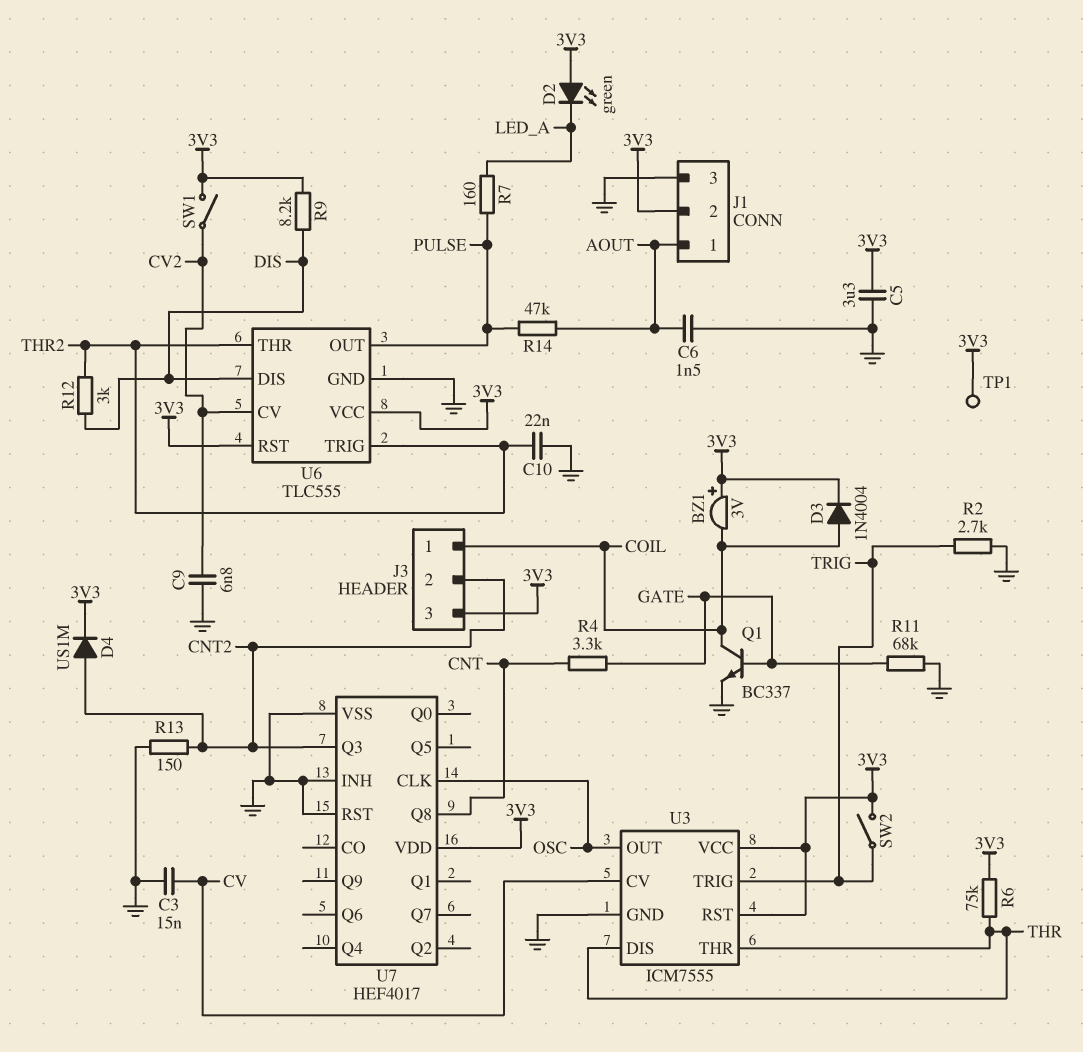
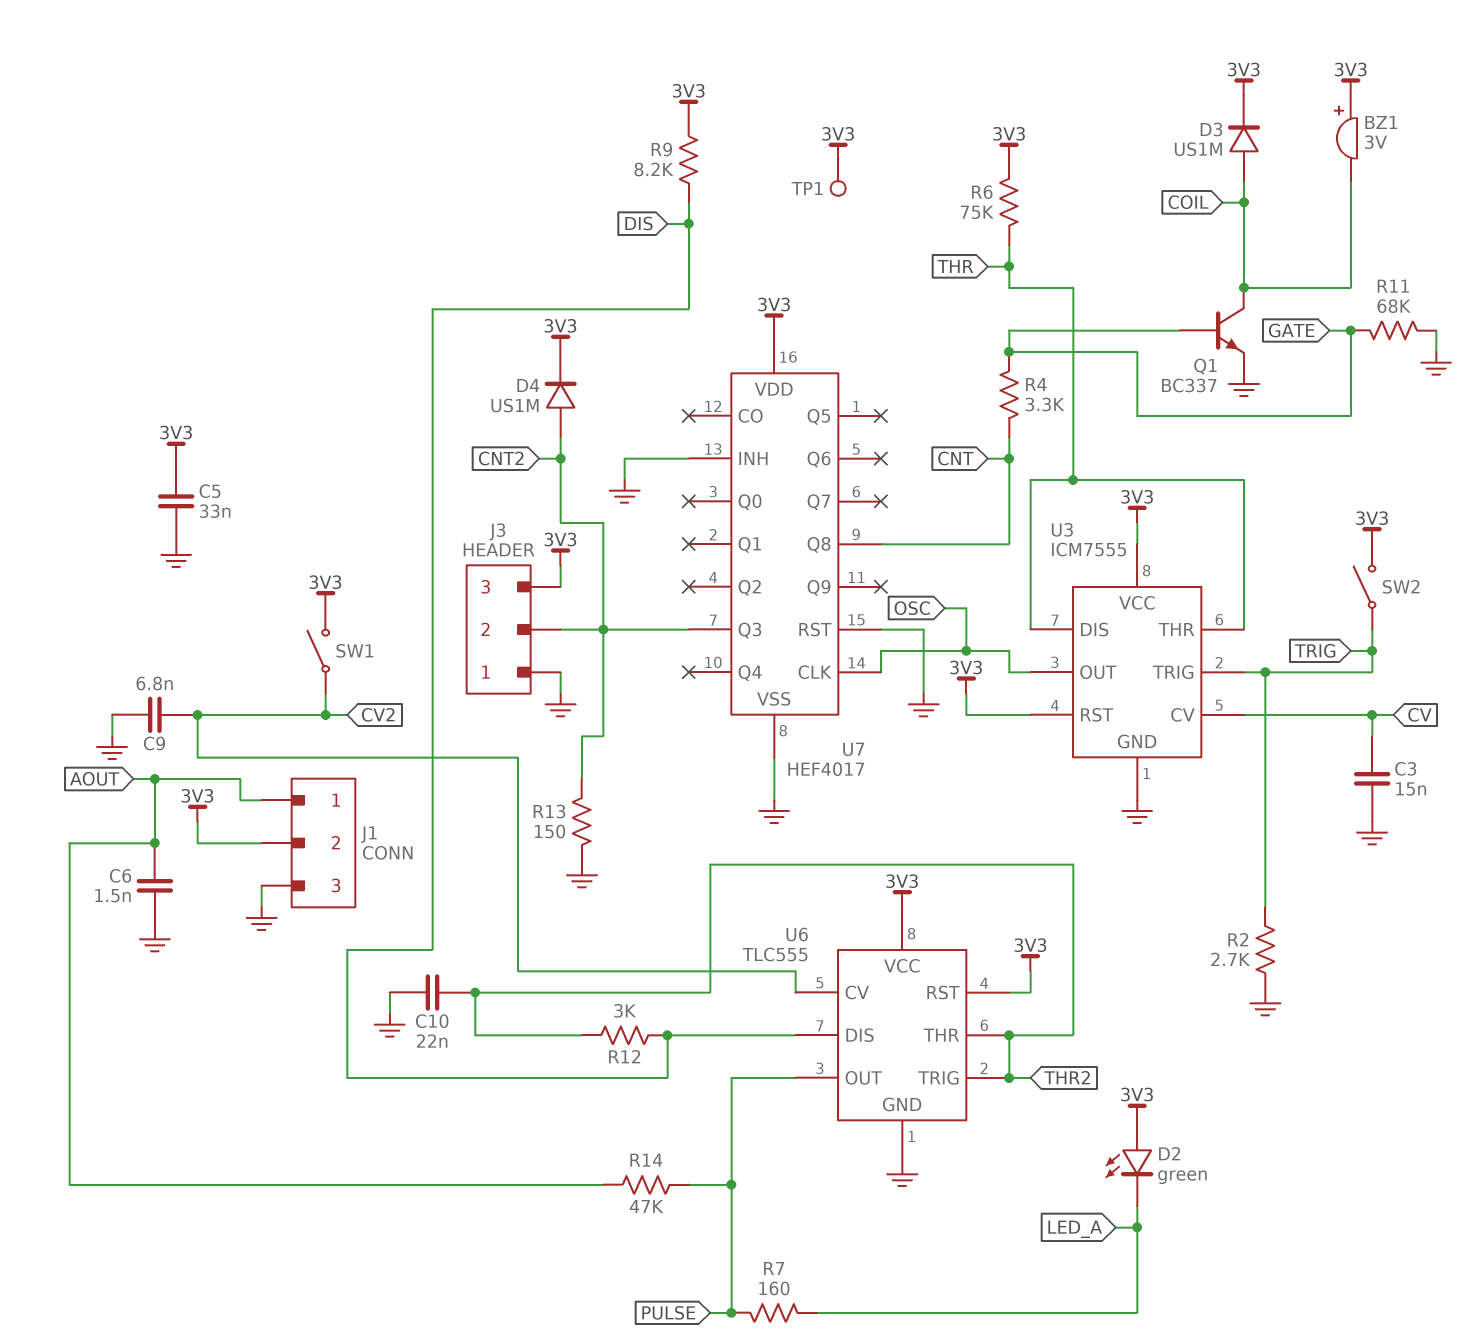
C5: 3.3uF (3V3, GND) -> 33nF (3V3, GND)
D3: diode 1N4004 (A COIL, K 3V3) -> diode US1M (A COIL, K 3V3)
J3 pin 1: COIL -> GND

